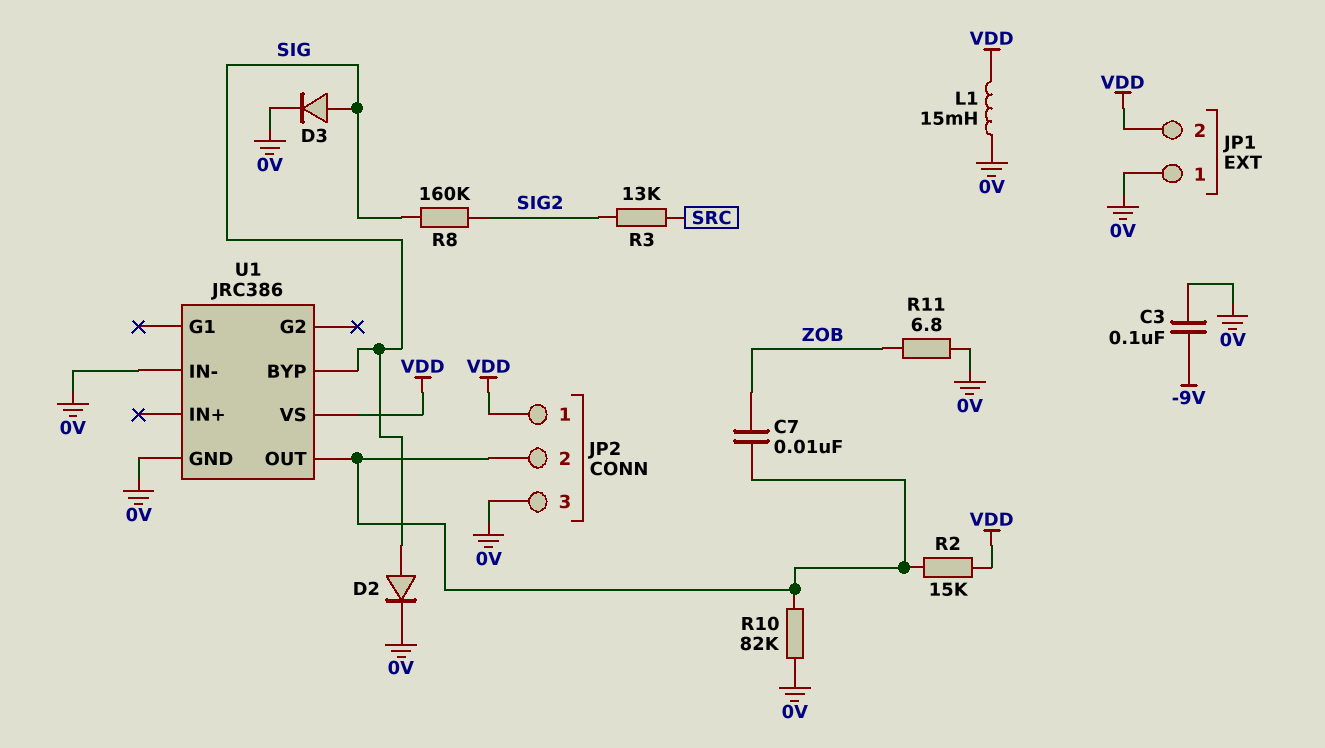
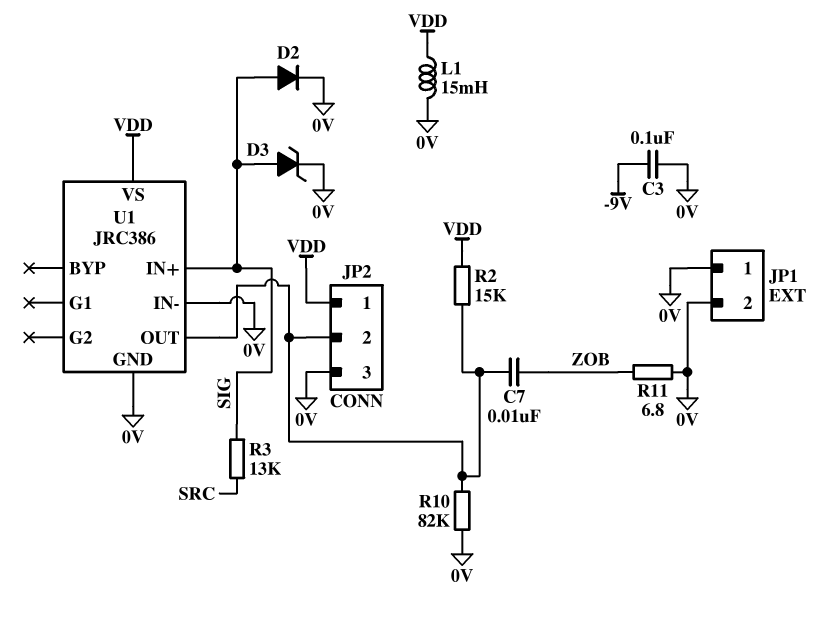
D3: diode (A SIG, K 0V) -> zener (A SIG, K 0V)
JP1 pin 2: VDD -> 0V
R3: 13k (SIG2, SRC) -> 13k (SIG, SRC)
R8: 160k (SIG, SIG2) -> none
U1 pin BYP: SIG -> none
U1 pin IN+: none -> SIG

